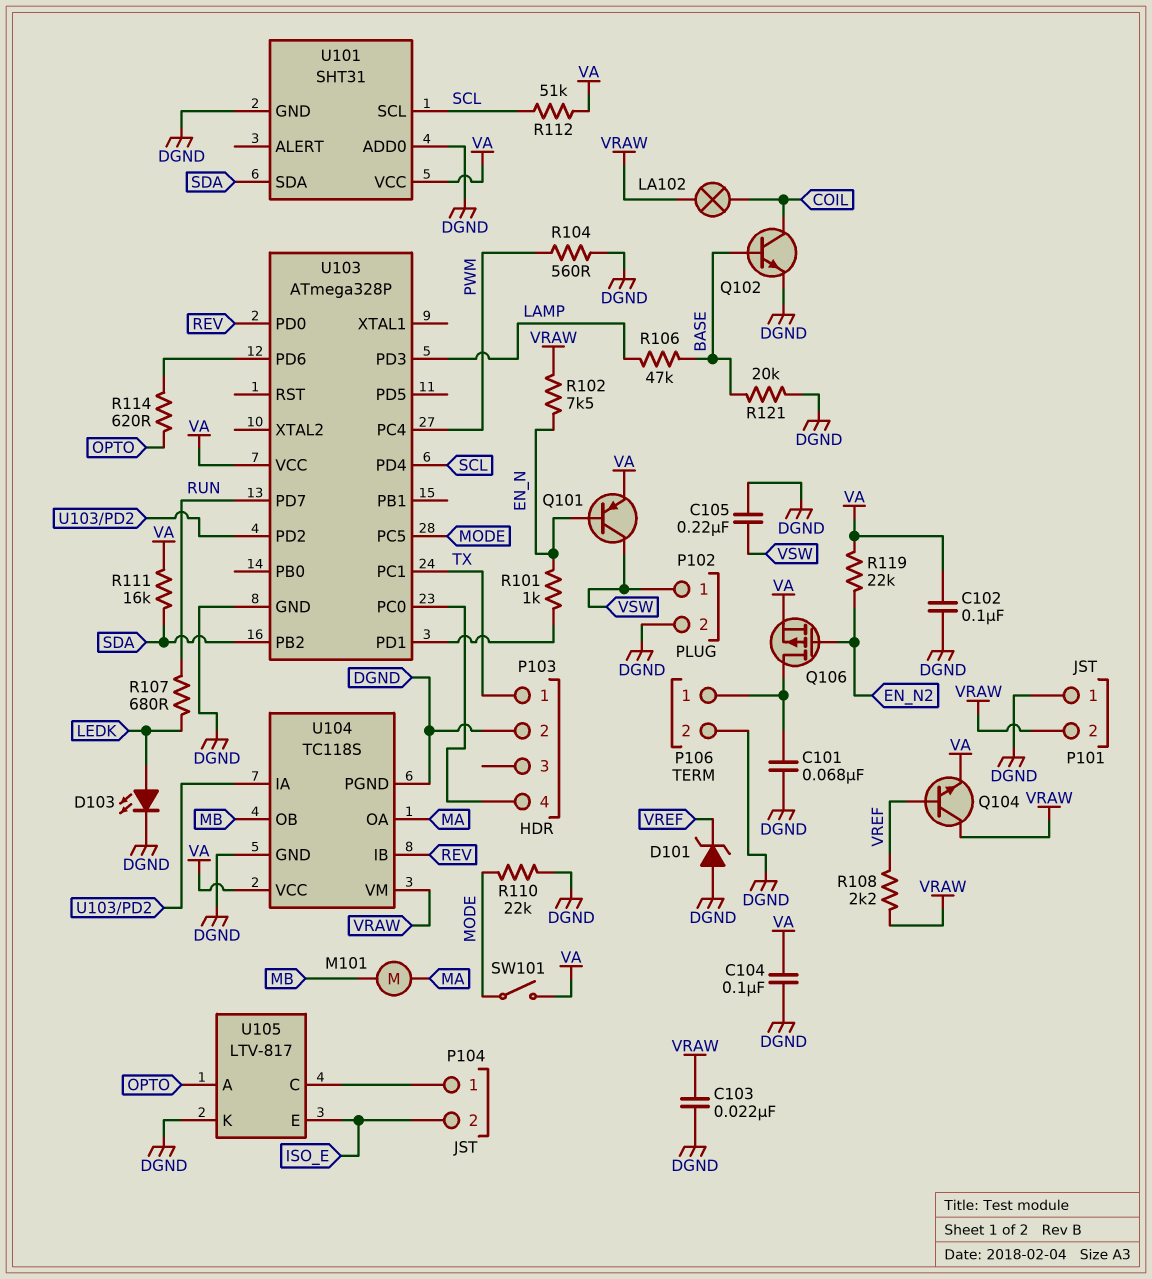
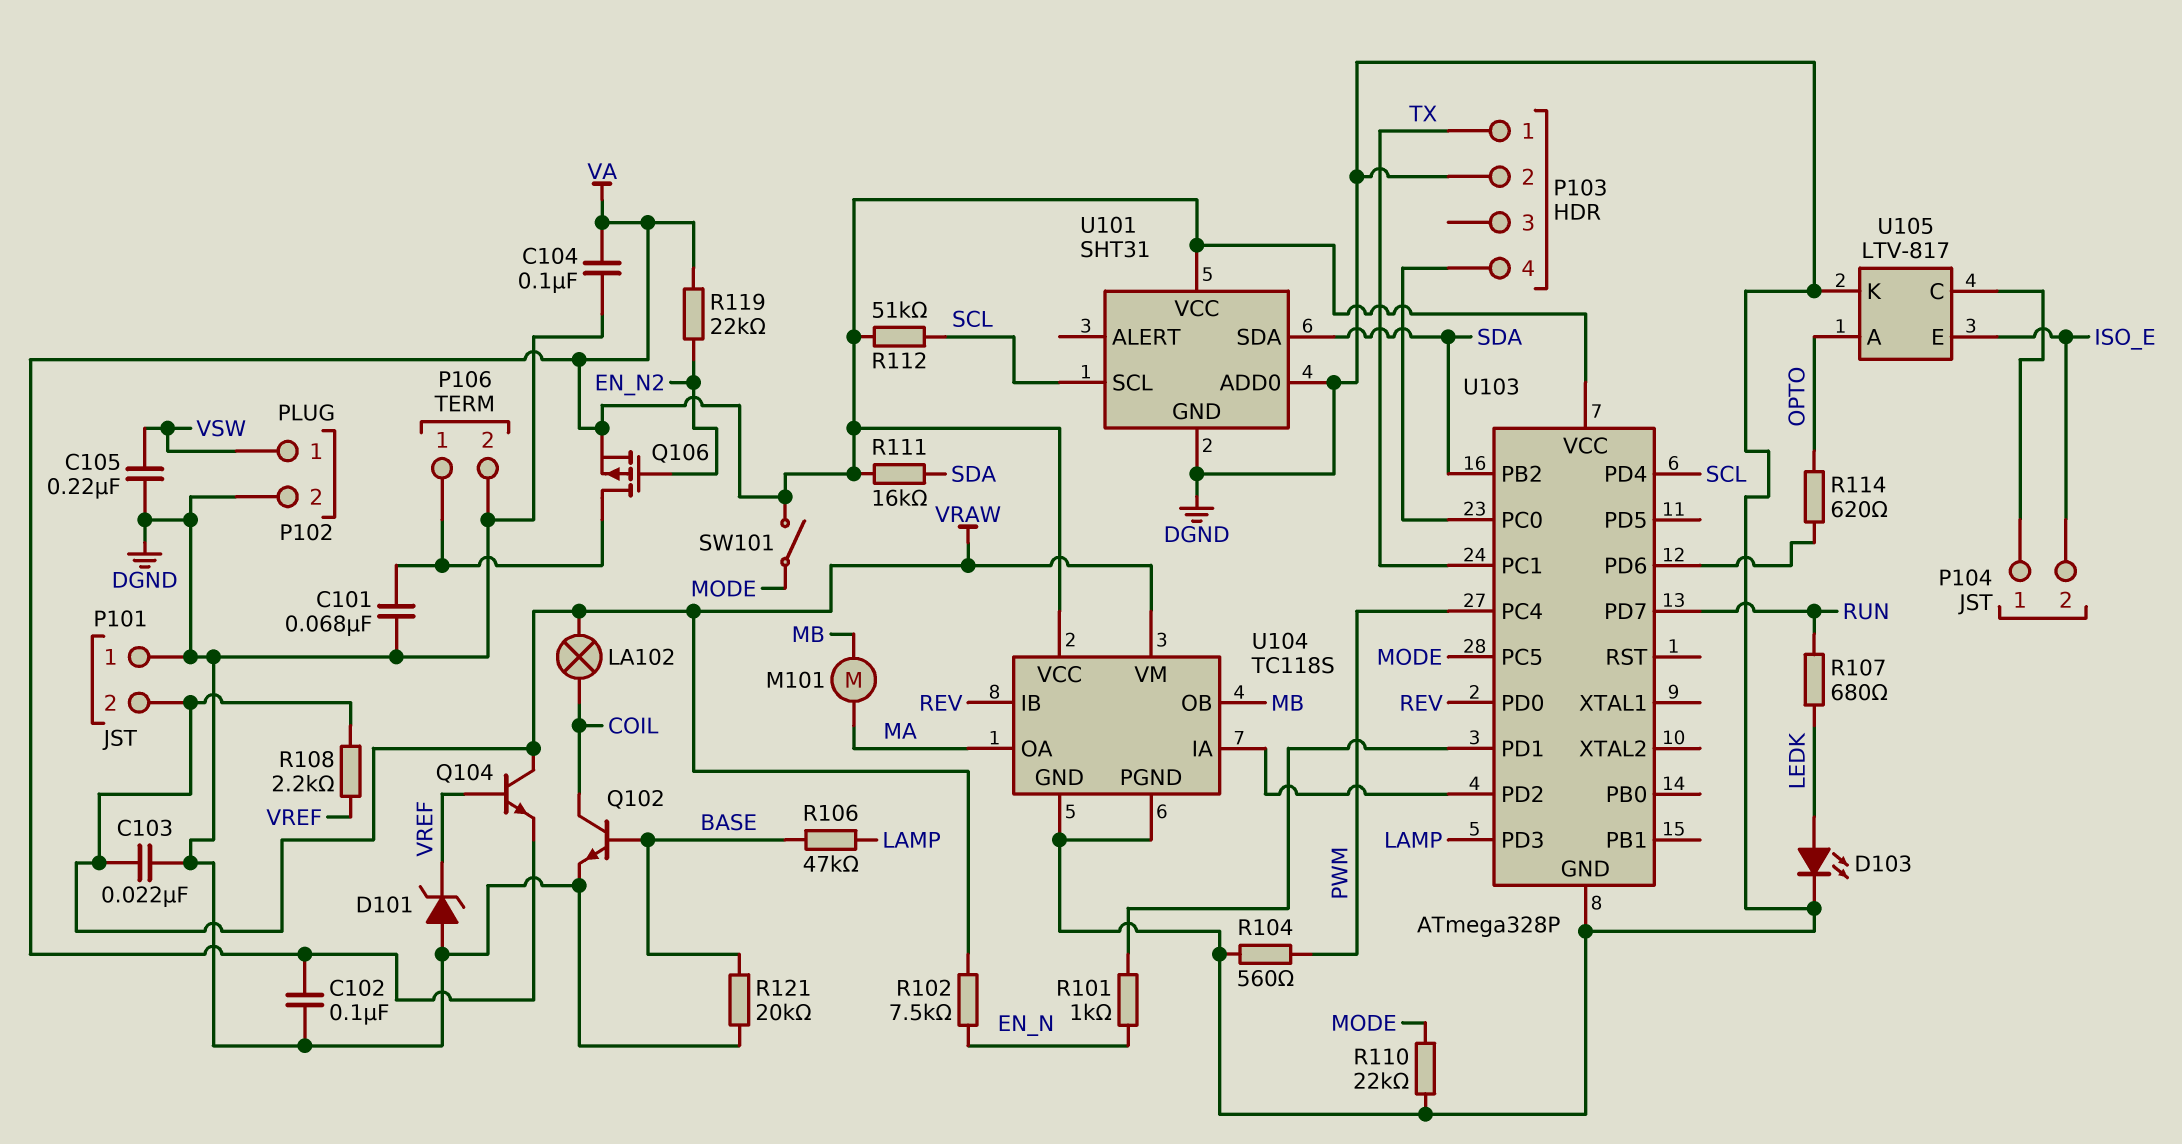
Q101: PNP (B EN_N, C VSW, E VA) -> none

